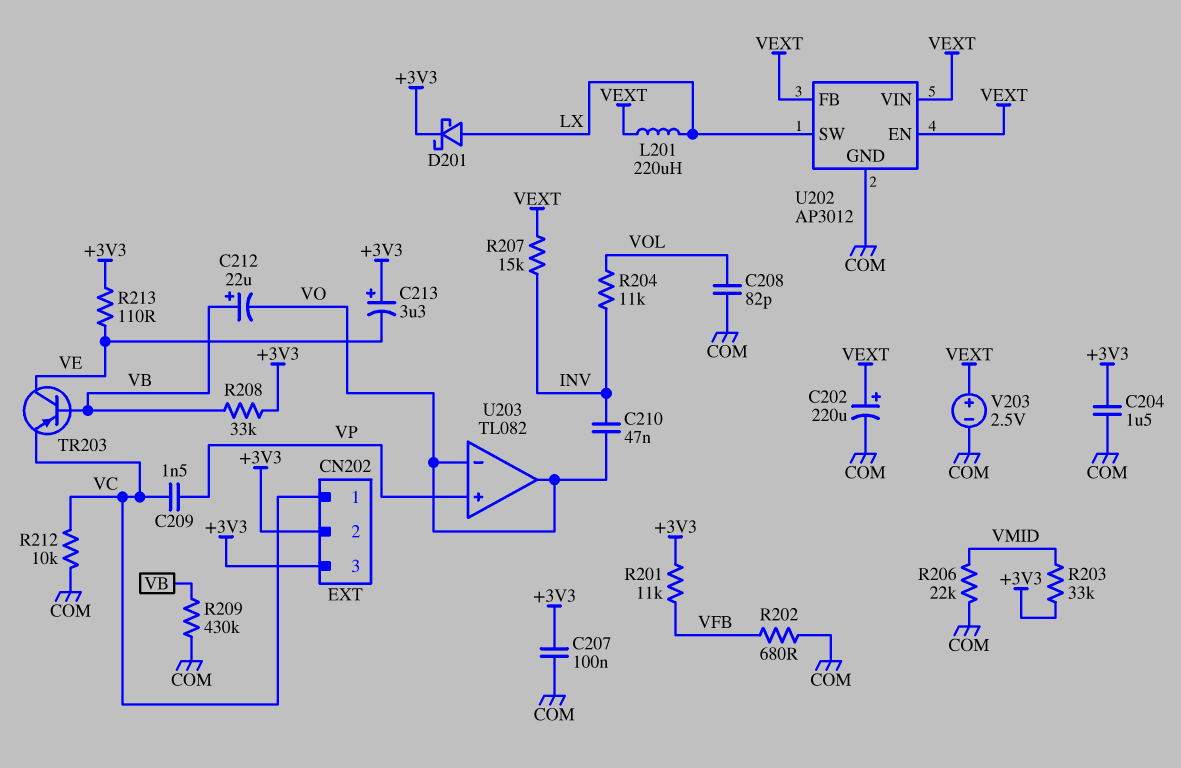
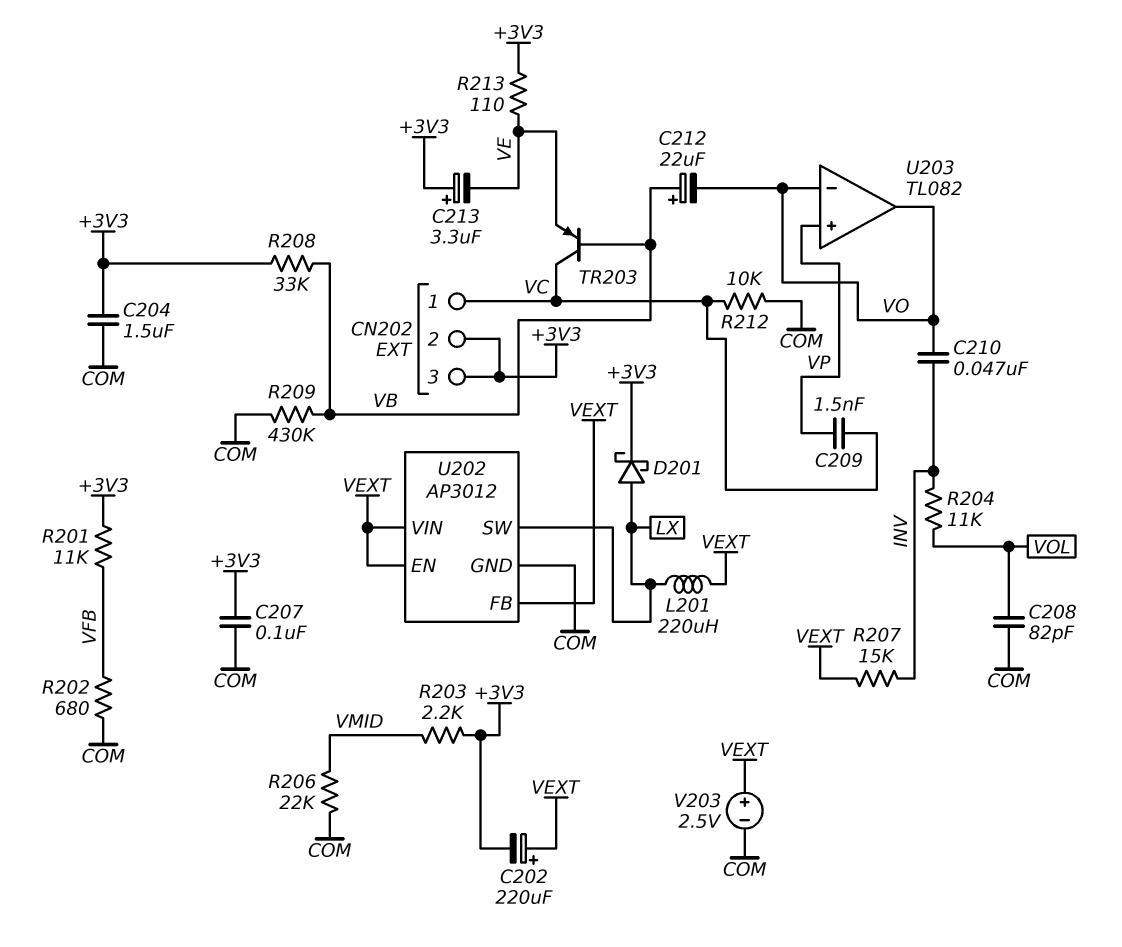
C202: 220uF (plus VEXT, minus COM) -> 220uF (plus VEXT, minus +3V3)
R203: 33k (+3V3, VMID) -> 2.2k (+3V3, VMID)
TR203: PNP (B VB, C VE, E VC) -> PNP (B VB, C VC, E VE)

